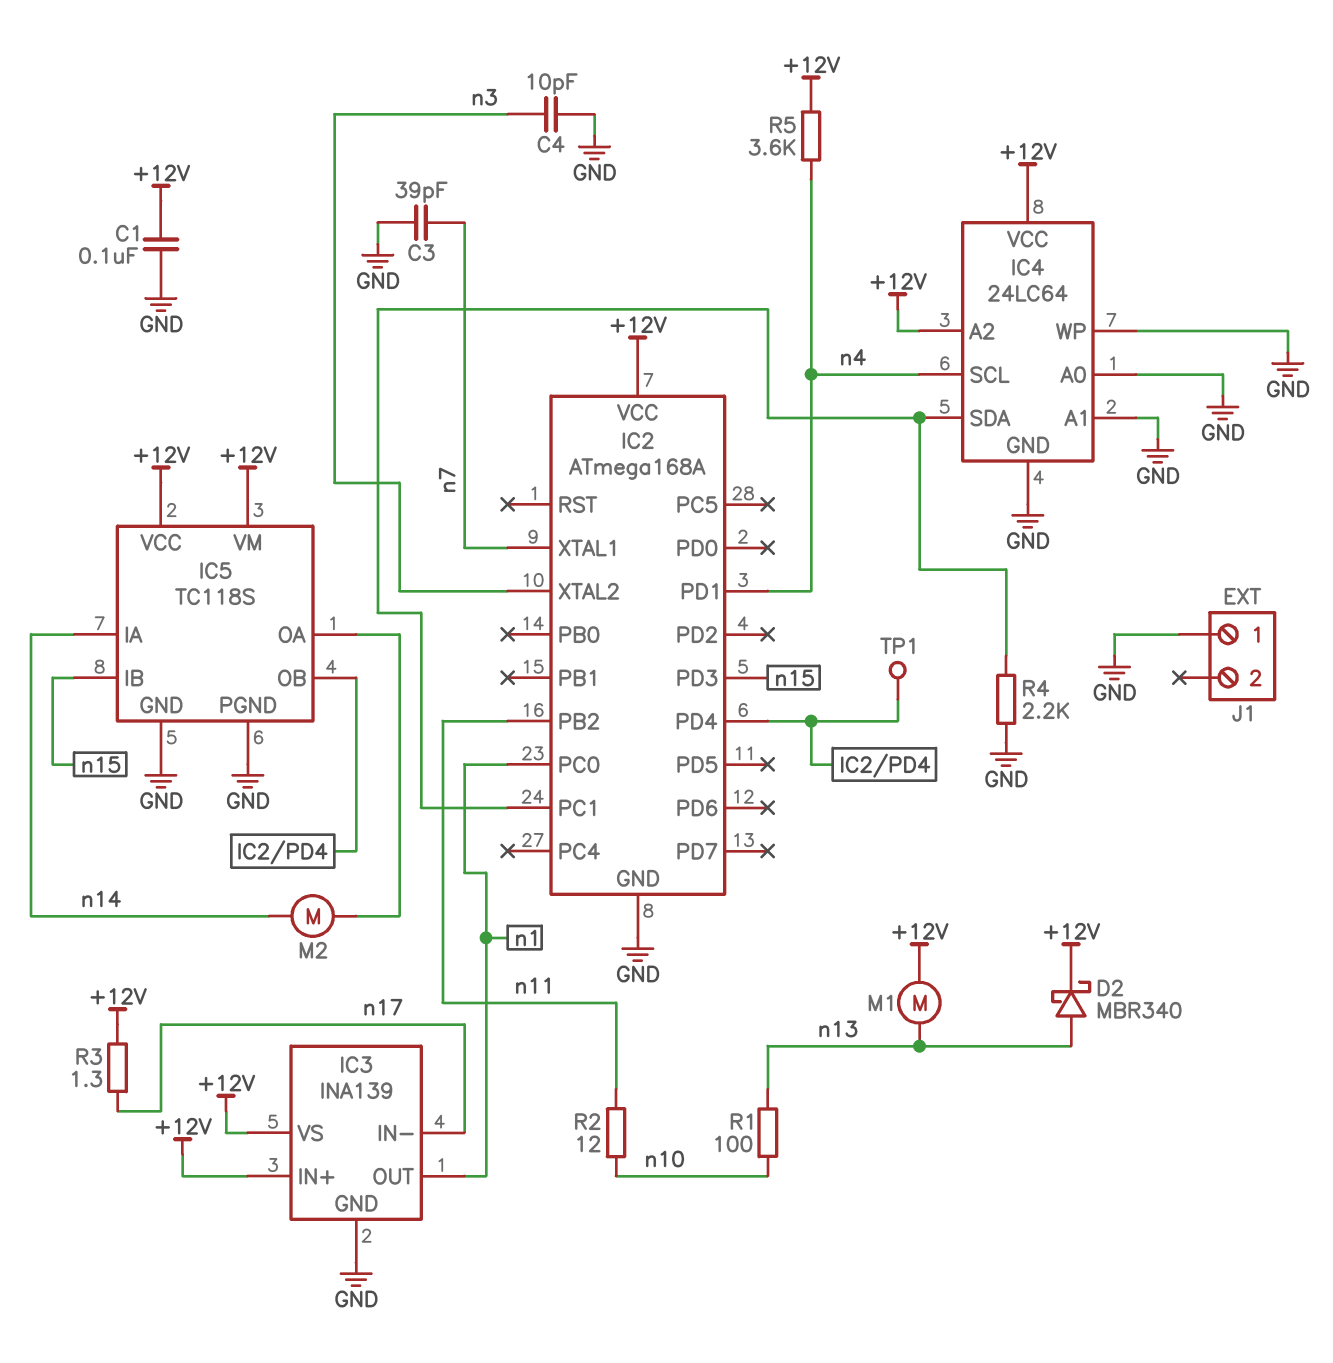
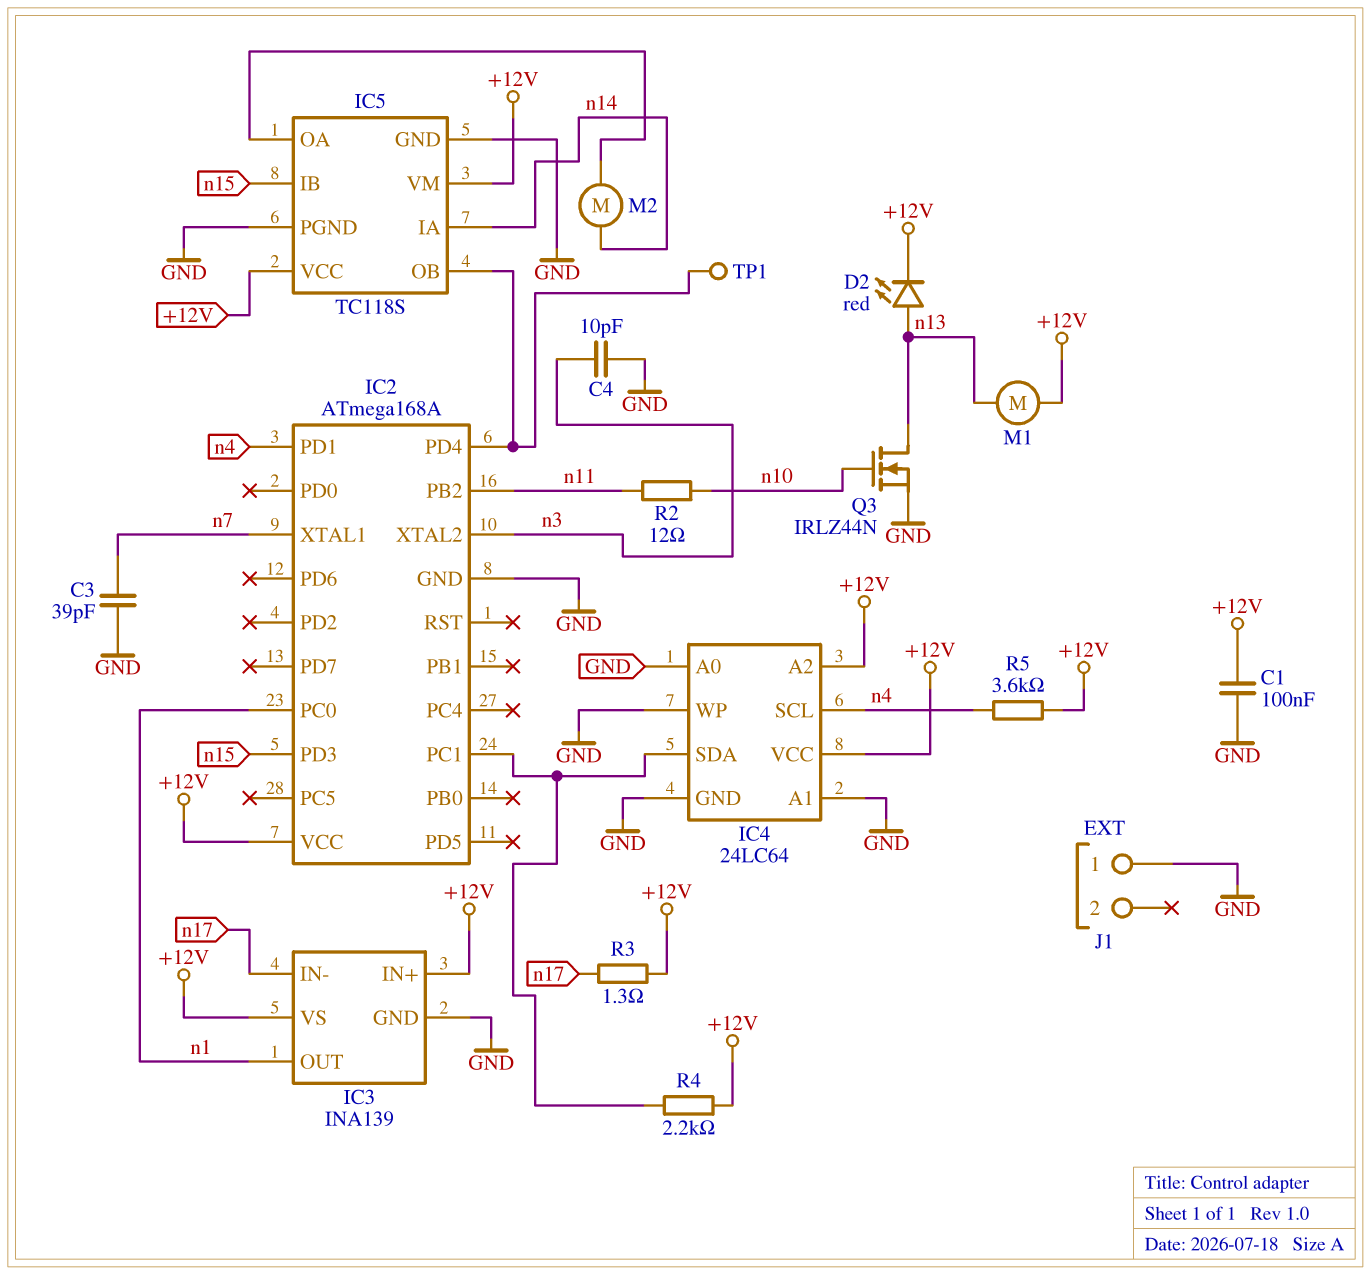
D2: schottky MBR340 (A n13, K +12V) -> LED red (A n13, K +12V)
Q3: none -> NMOS IRLZ44N (G n10, D n13, S GND)
R1: 100 (n10, n13) -> none
R4: 2.2k (GND, IC2/PC1) -> 2.2k (+12V, IC2/PC1)

